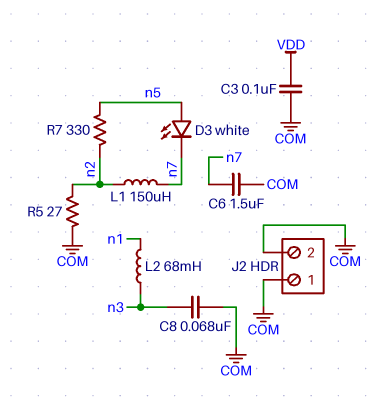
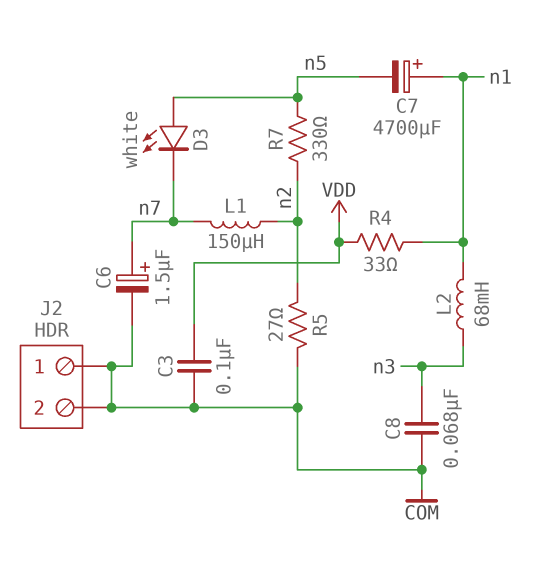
C6: 1.5uF (COM, n7) -> 1.5uF (plus n7, minus COM)
C7: none -> 4700uF (plus n1, minus n5)
R4: none -> 33 (VDD, n1)

